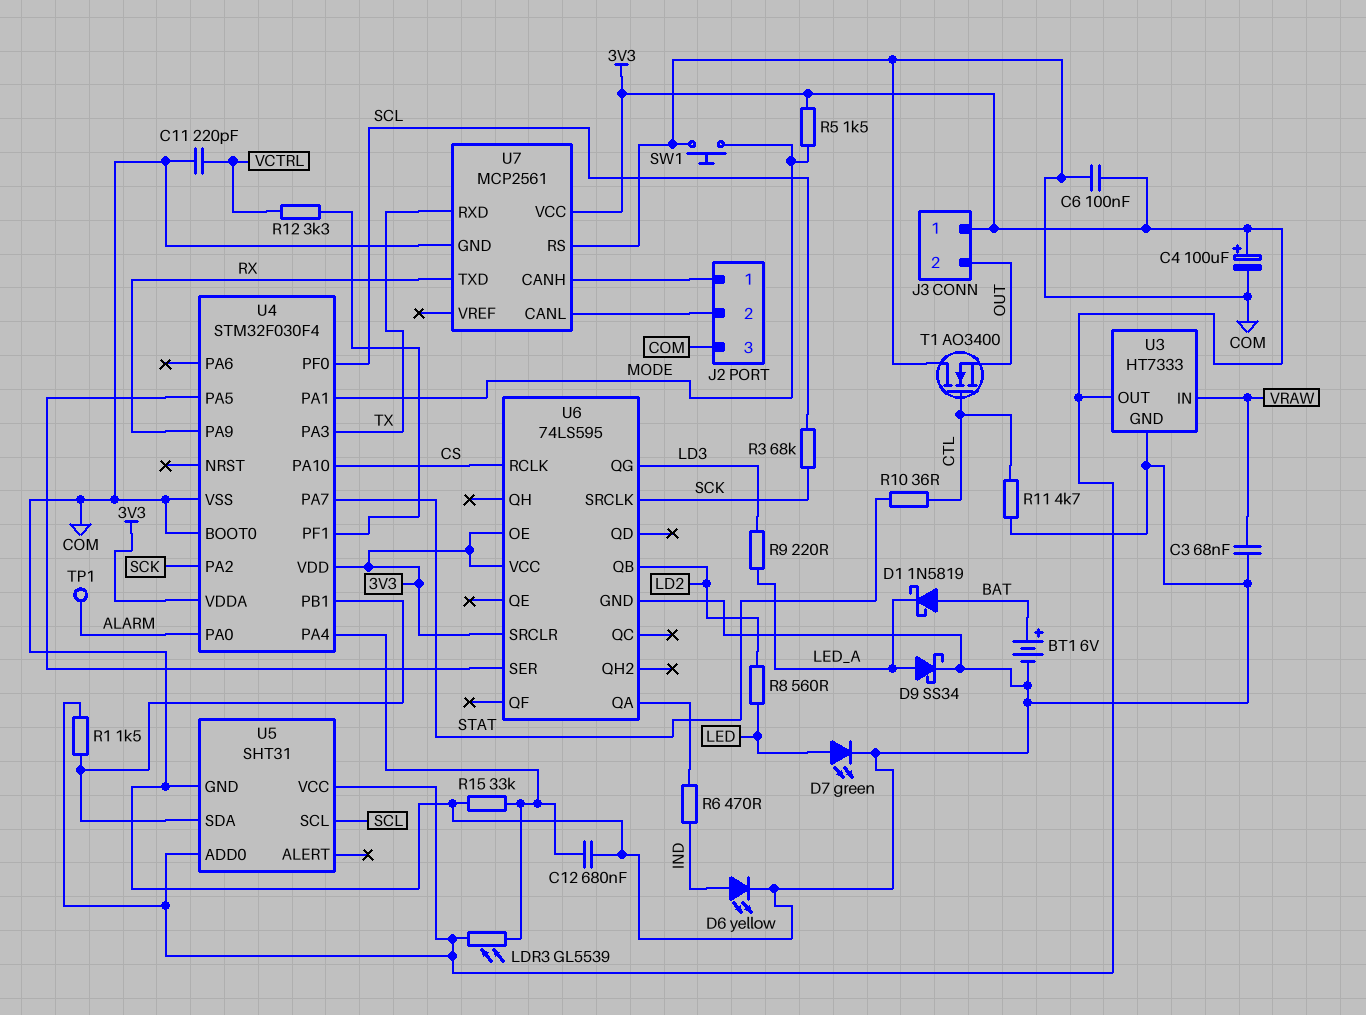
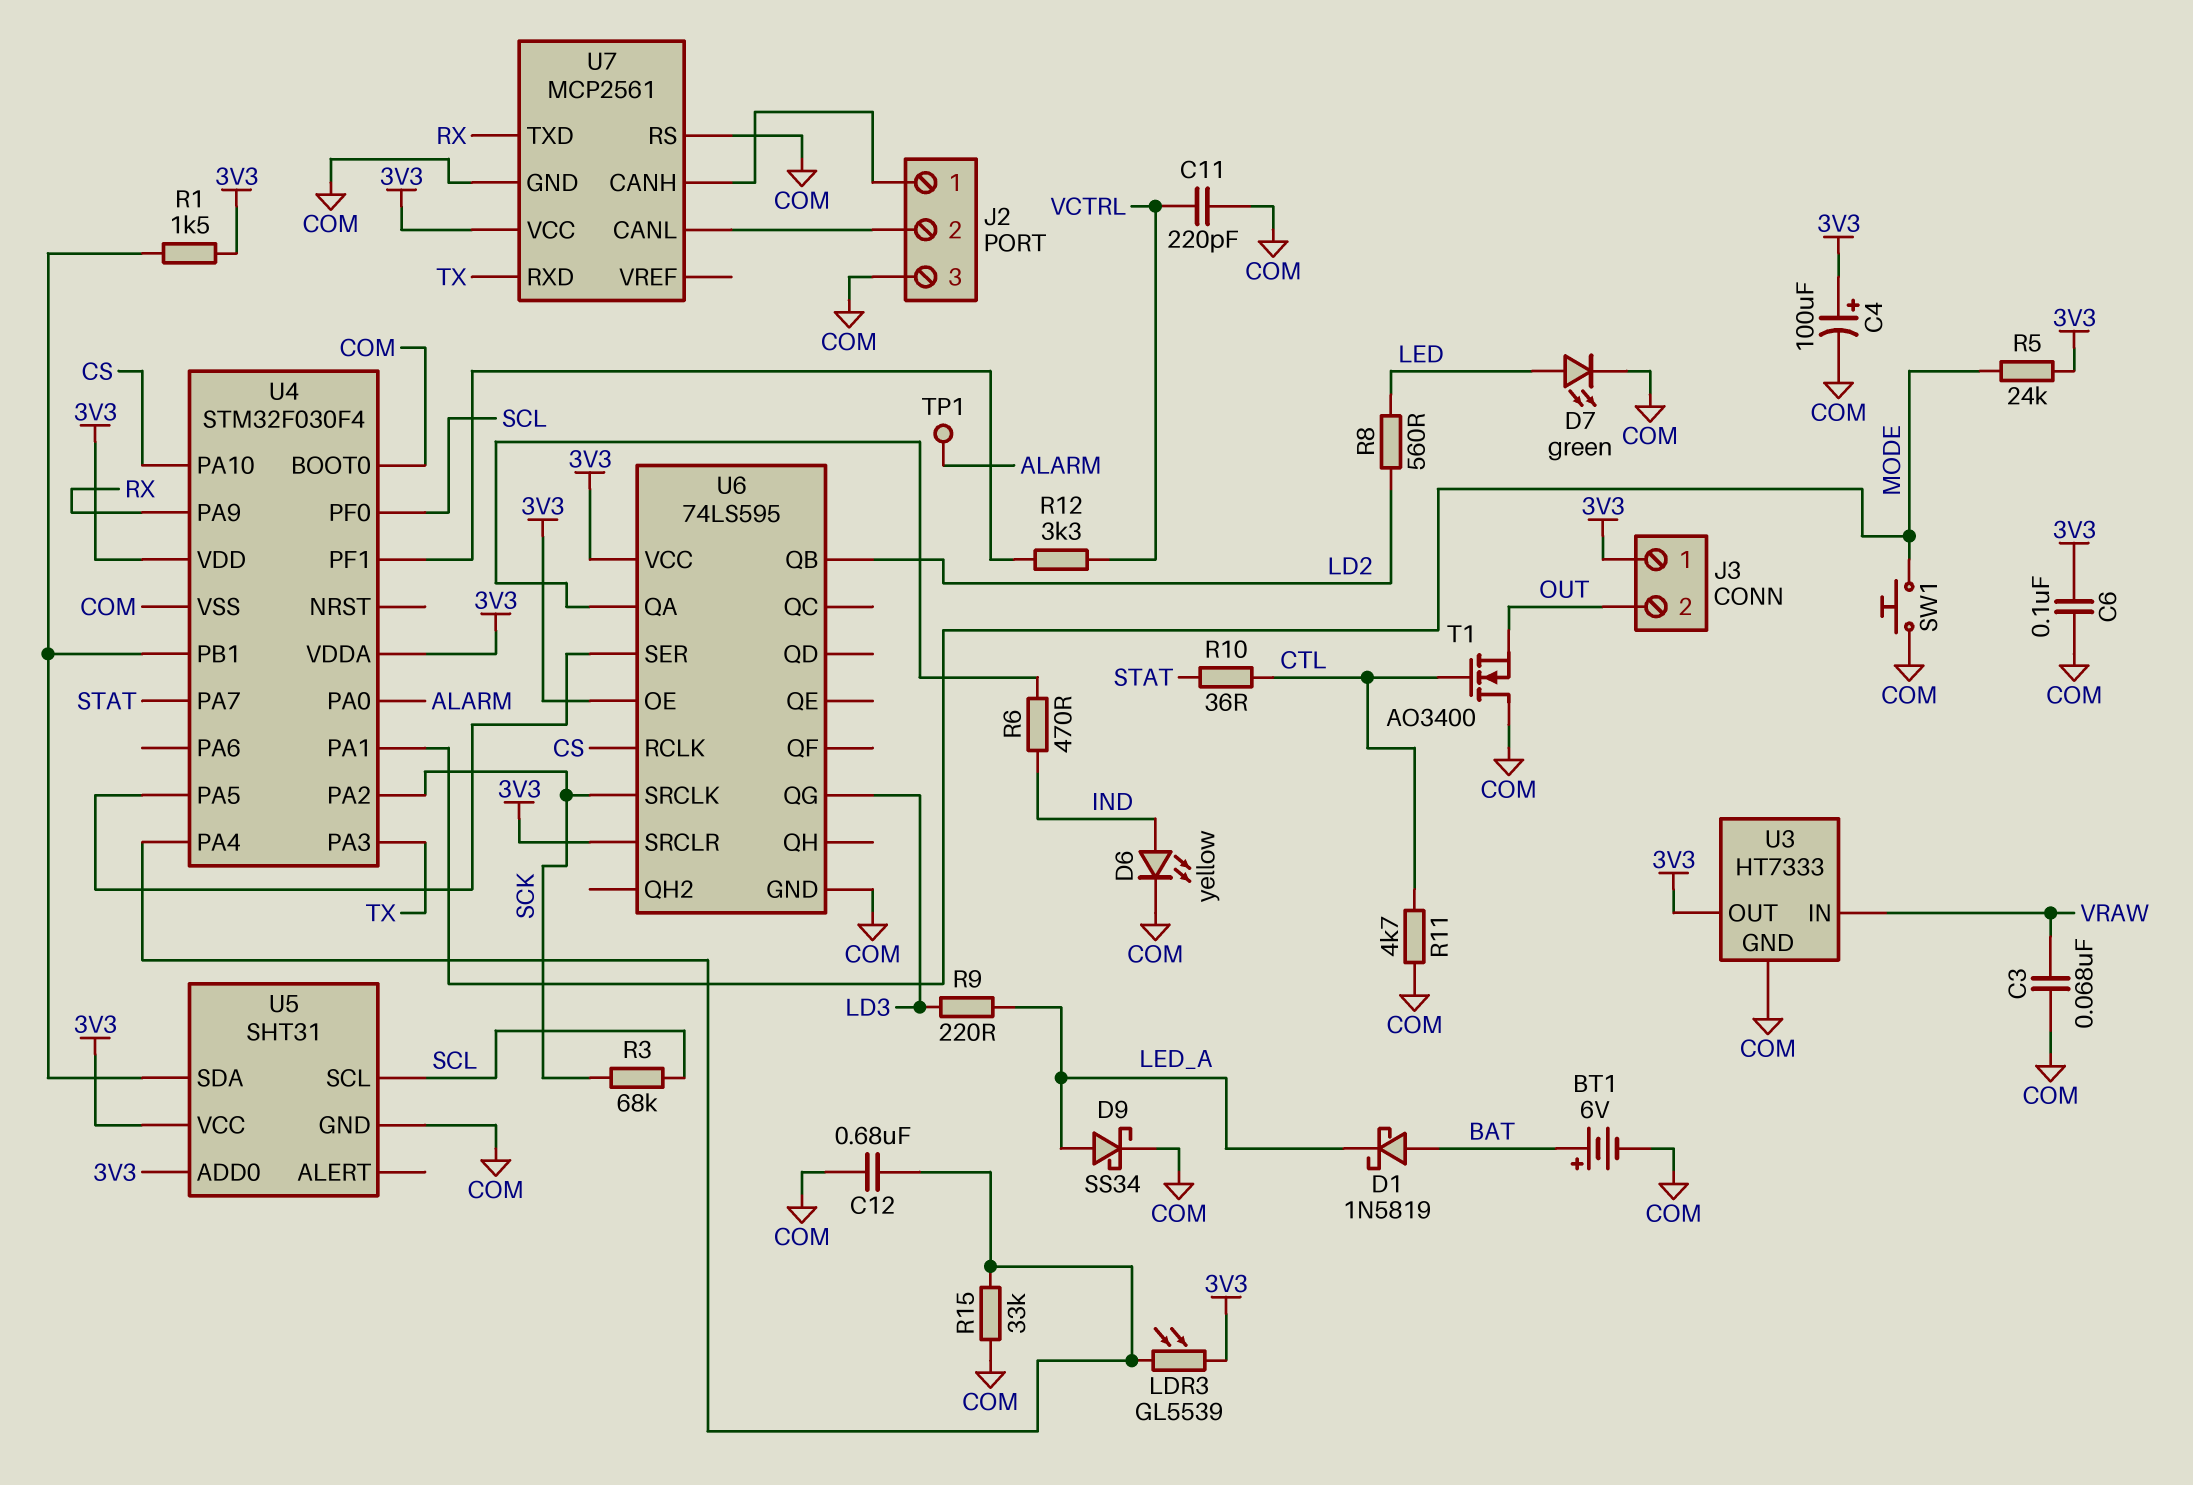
R5: 1.5k (3V3, MODE) -> 24k (3V3, MODE)

